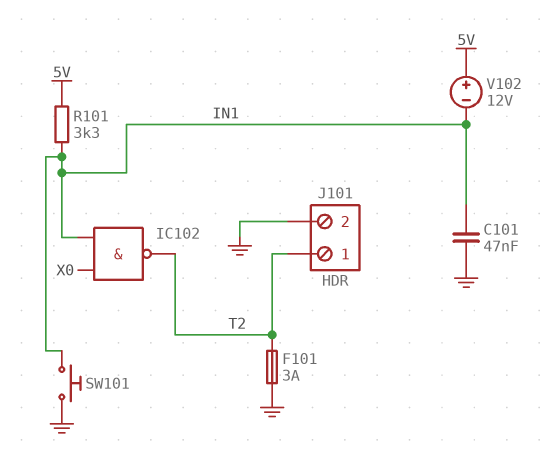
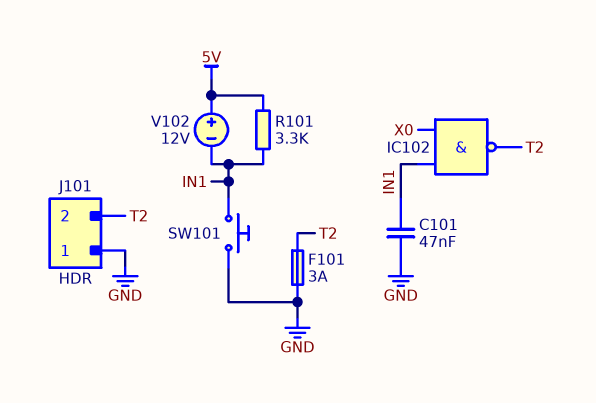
J101 pin 1: T2 -> GND
J101 pin 2: GND -> T2

